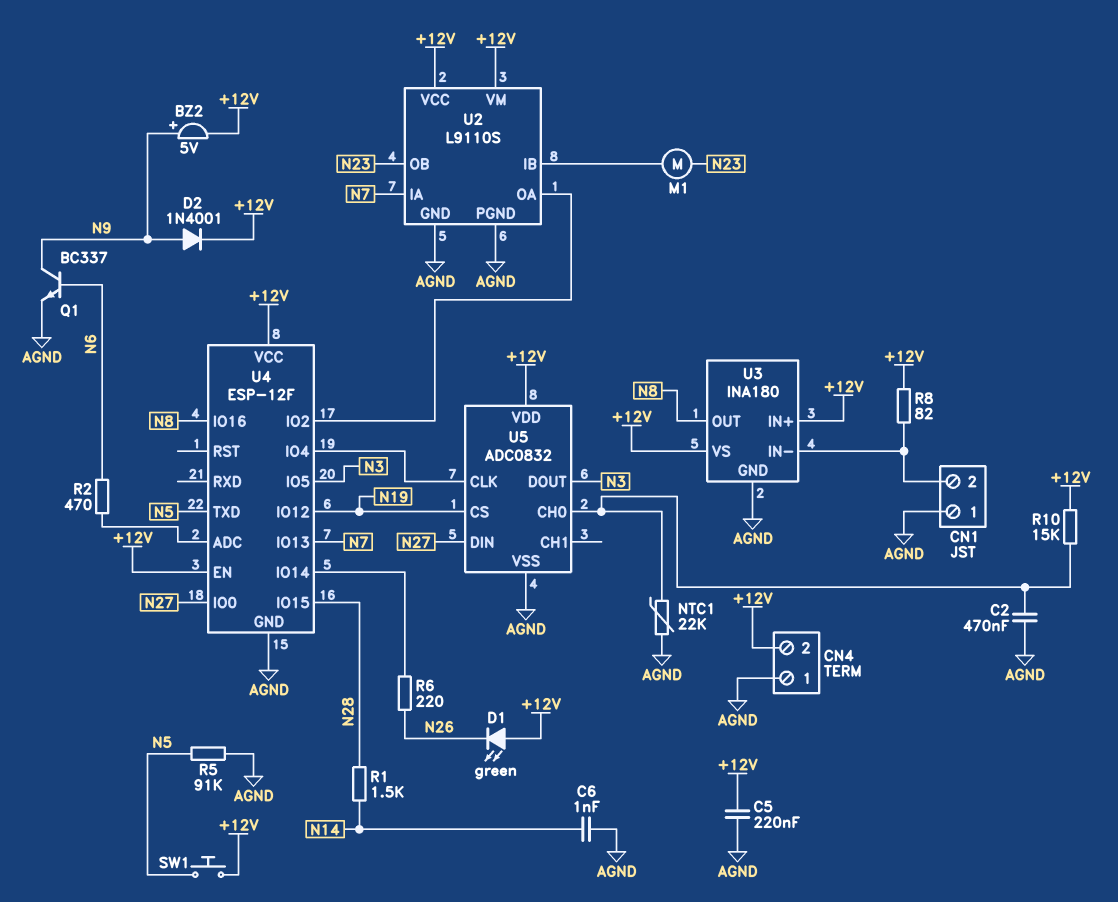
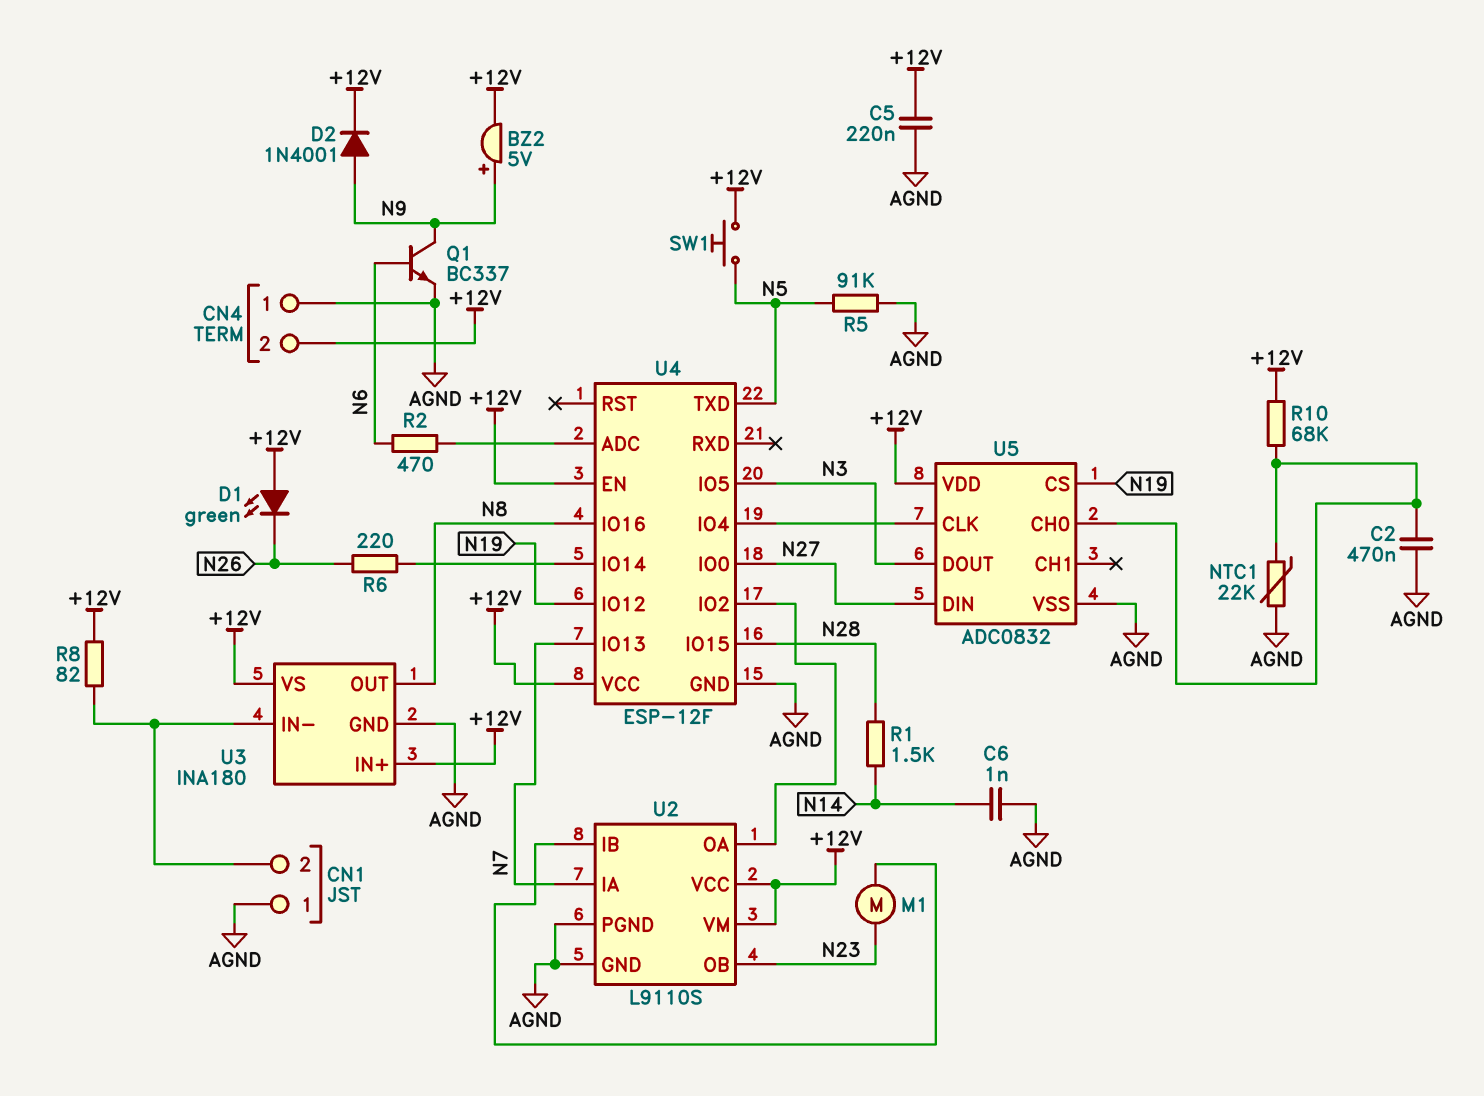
R10: 15k (+12V, U5/CH0) -> 68k (+12V, U5/CH0)

